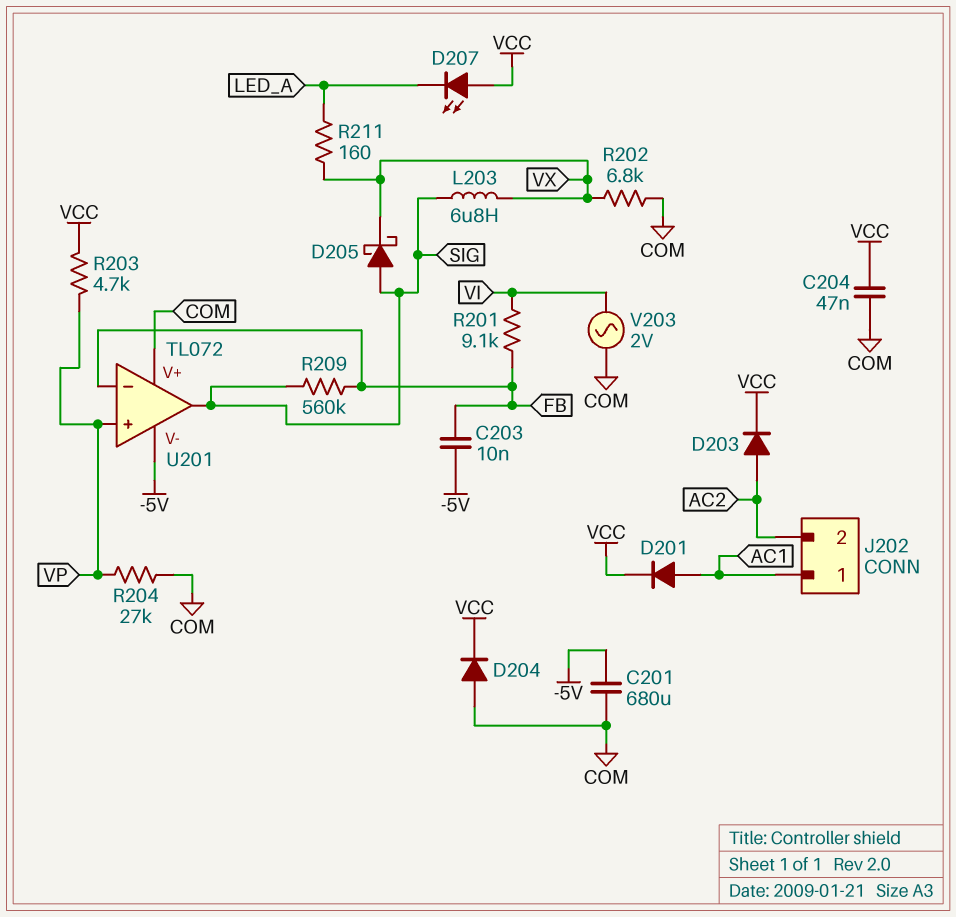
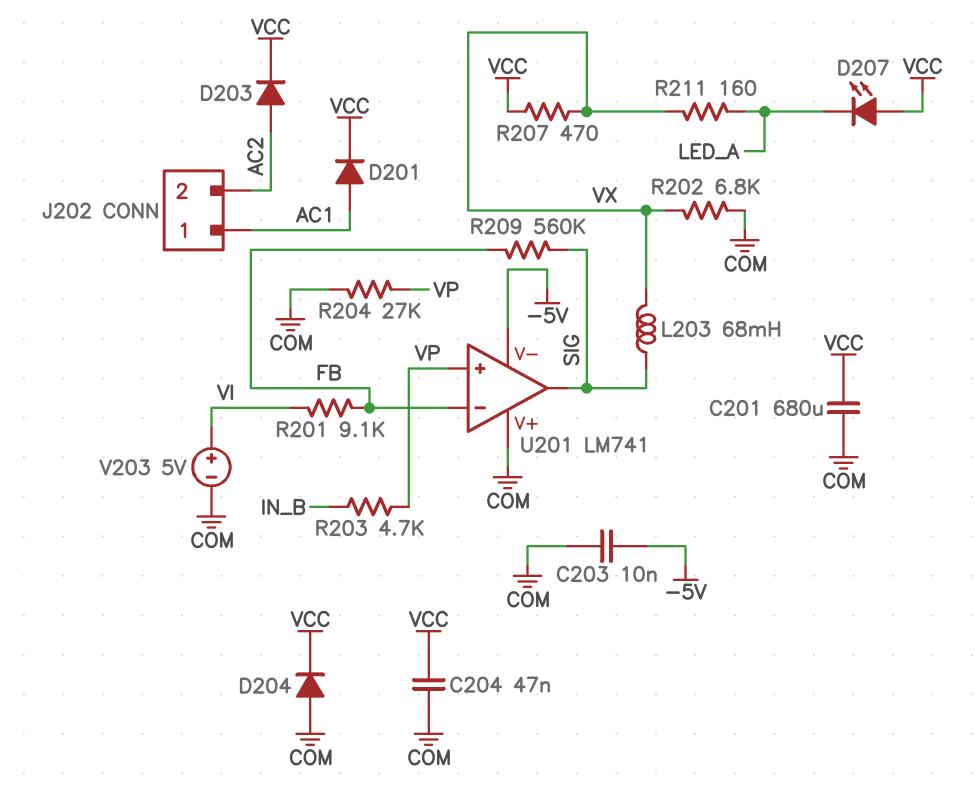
C201: 680uF (-5V, COM) -> 680uF (COM, VCC)
C203: 10nF (-5V, FB) -> 10nF (-5V, COM)
D205: schottky (A SIG, K VX) -> none
L203: 6.8uH (SIG, VX) -> 68mH (SIG, VX)
R203: 4.7k (VCC, VP) -> 4.7k (IN_B, VP)
R207: none -> 470 (VCC, VX)
U201: TL072 -> LM741
V203: AC 2V (COM, VI) -> 5V (plus VI, minus COM)

